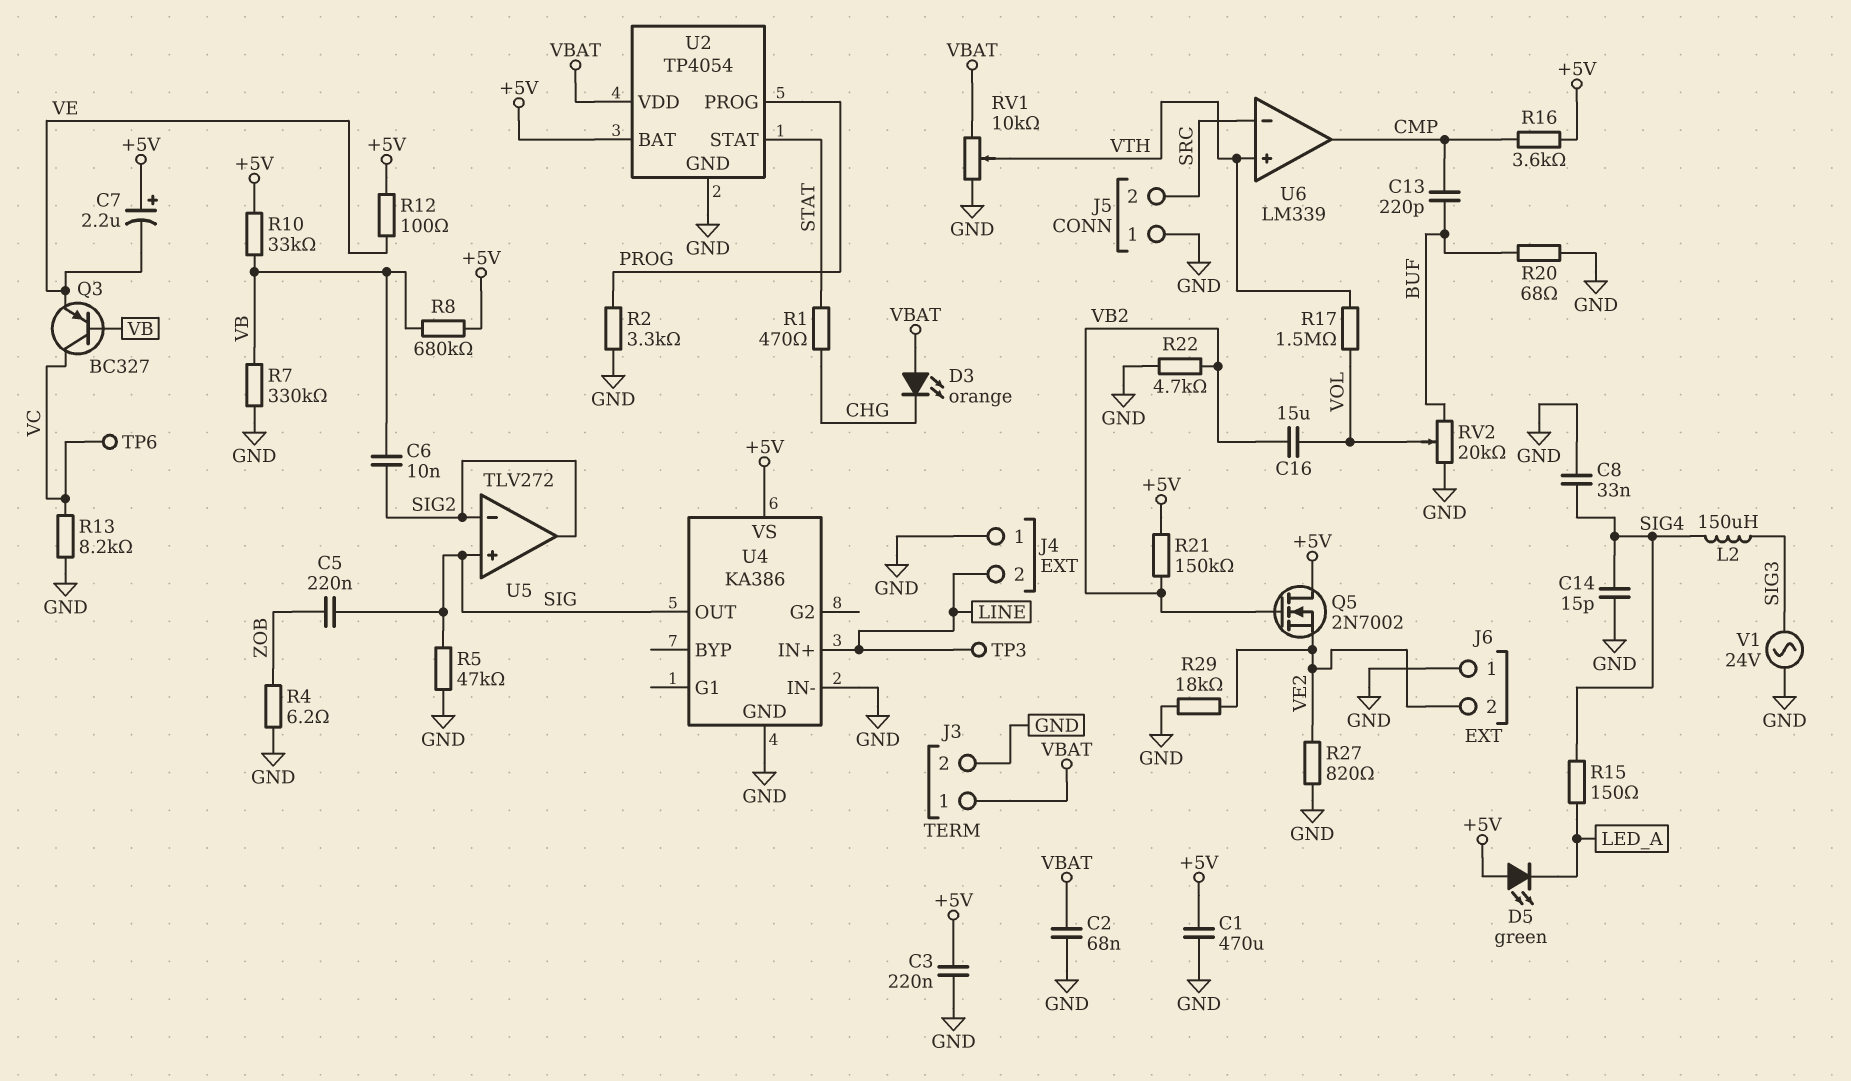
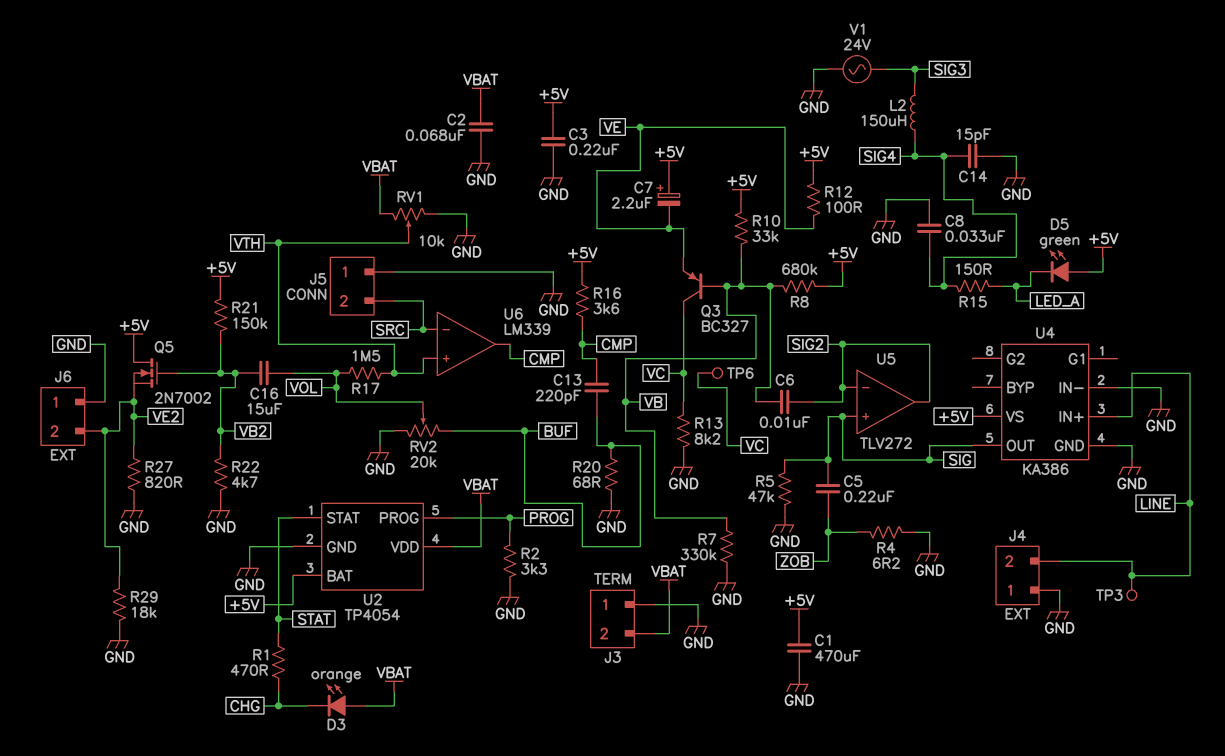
J3 pin 1: VBAT -> GND
J3 pin 2: GND -> VBAT

